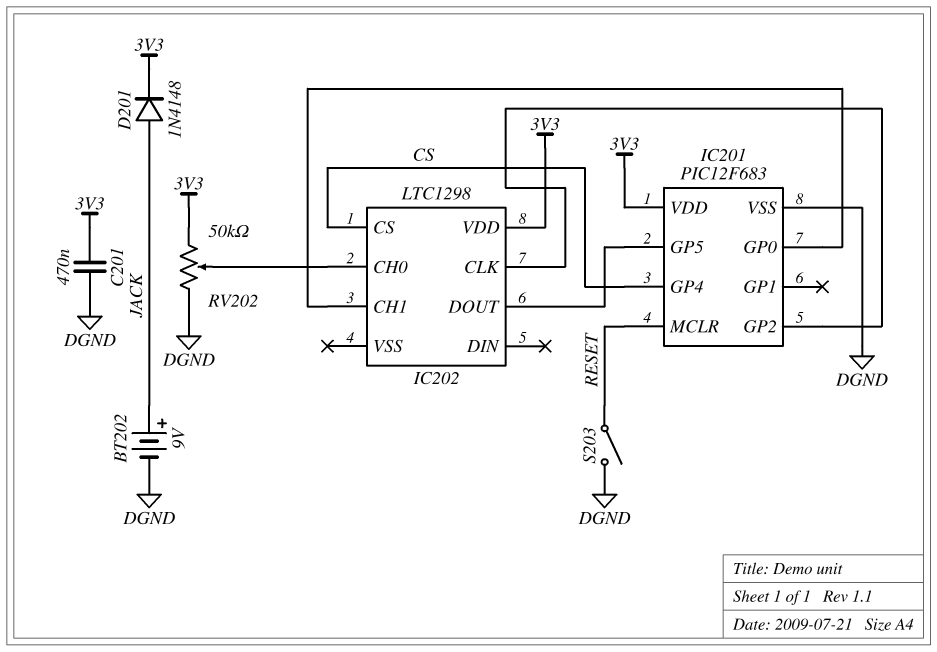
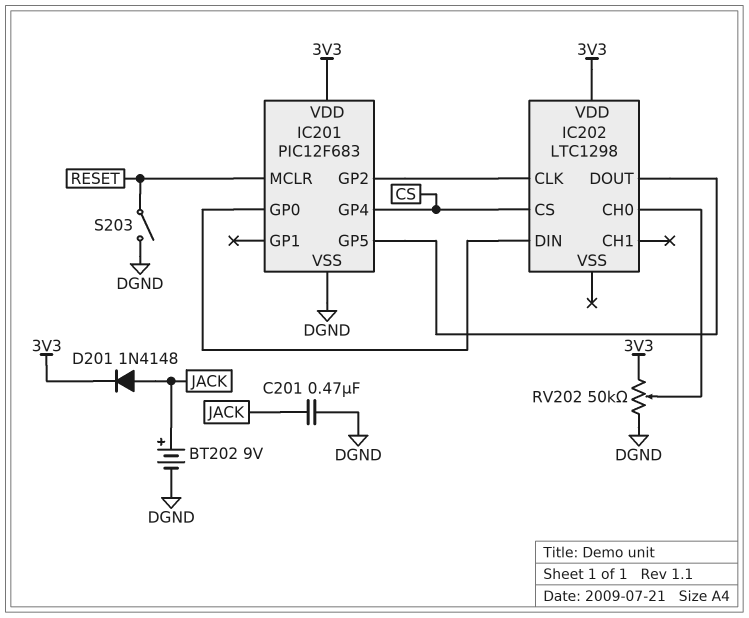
C201: 470nF (3V3, DGND) -> 470nF (DGND, JACK)
IC202 pin CH1: IC201/GP0 -> none
IC202 pin DIN: none -> IC201/GP0

